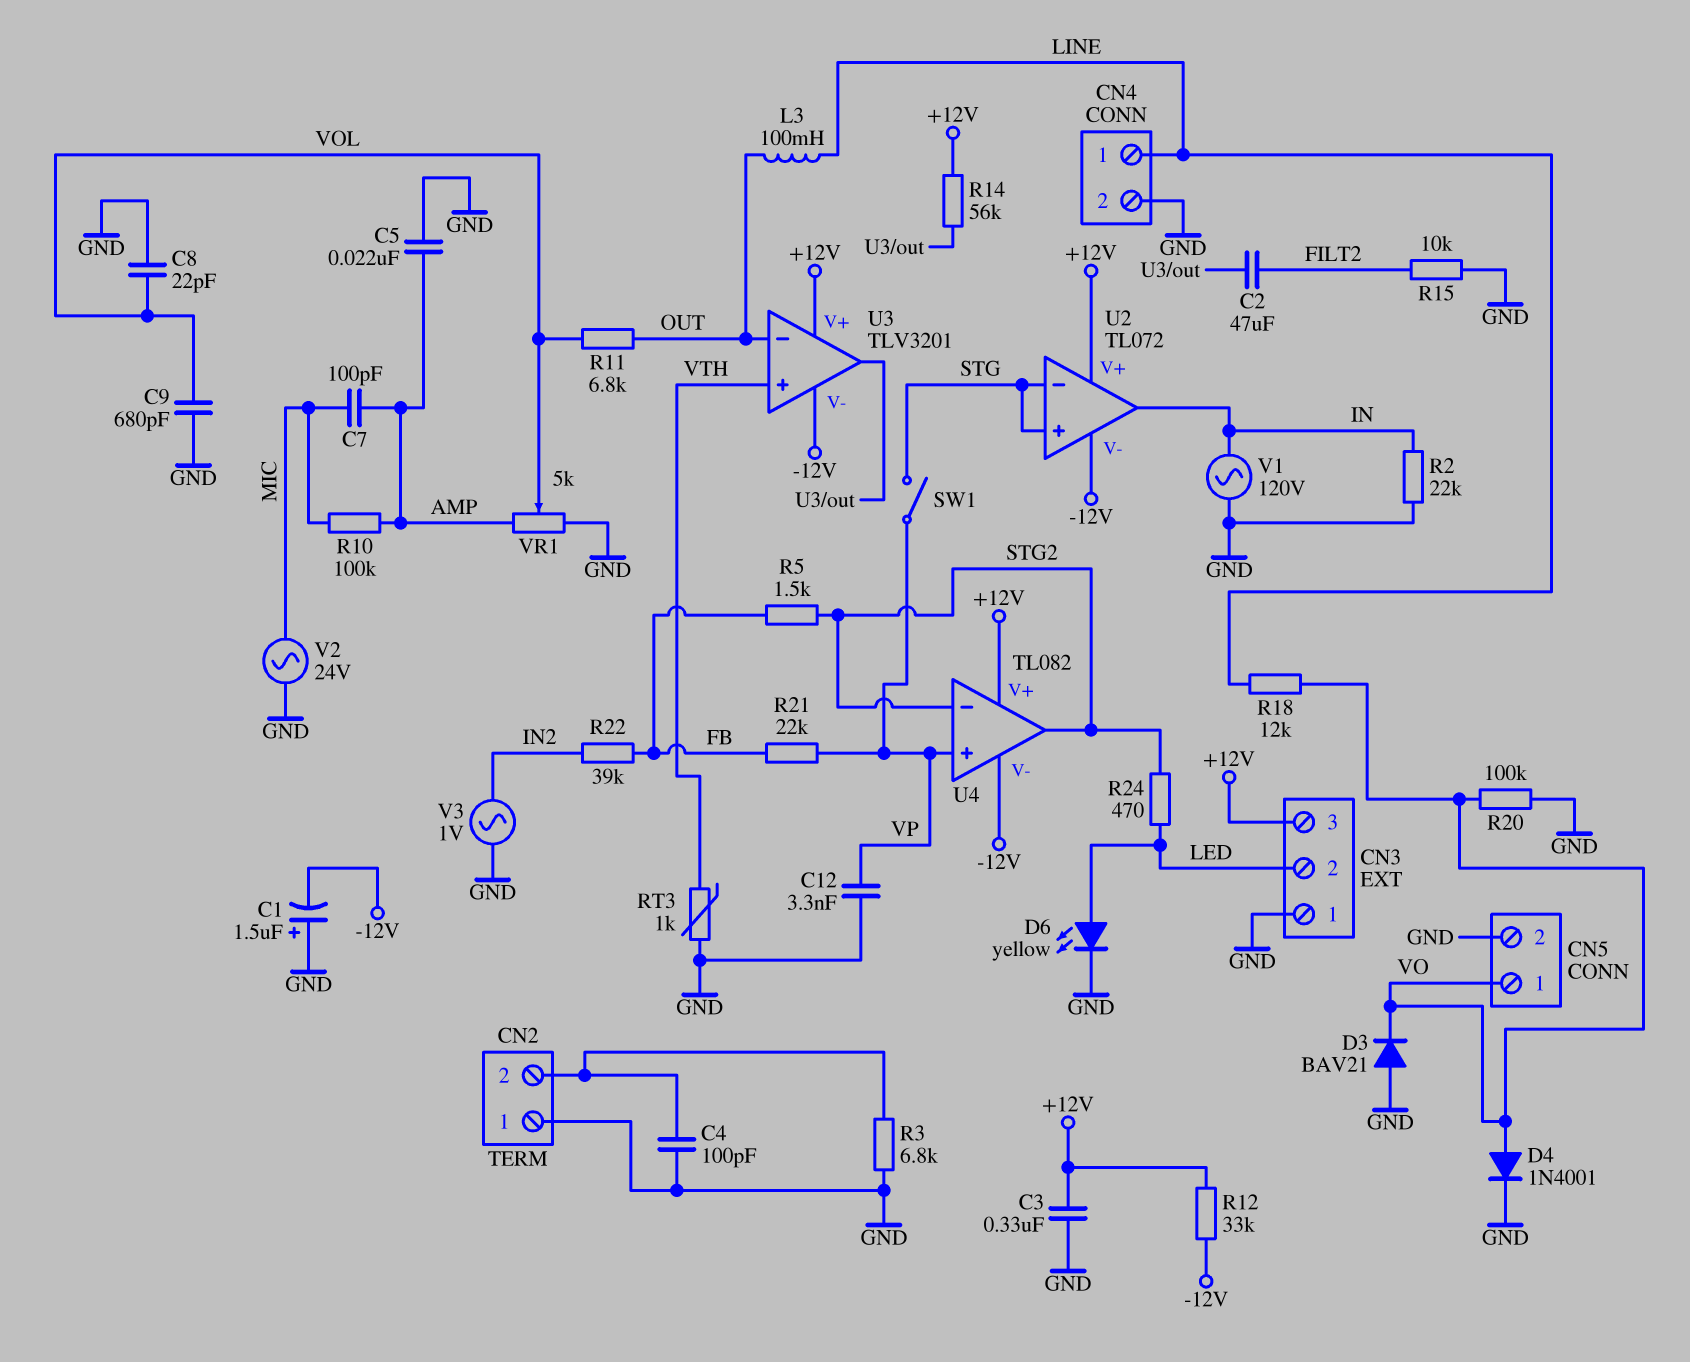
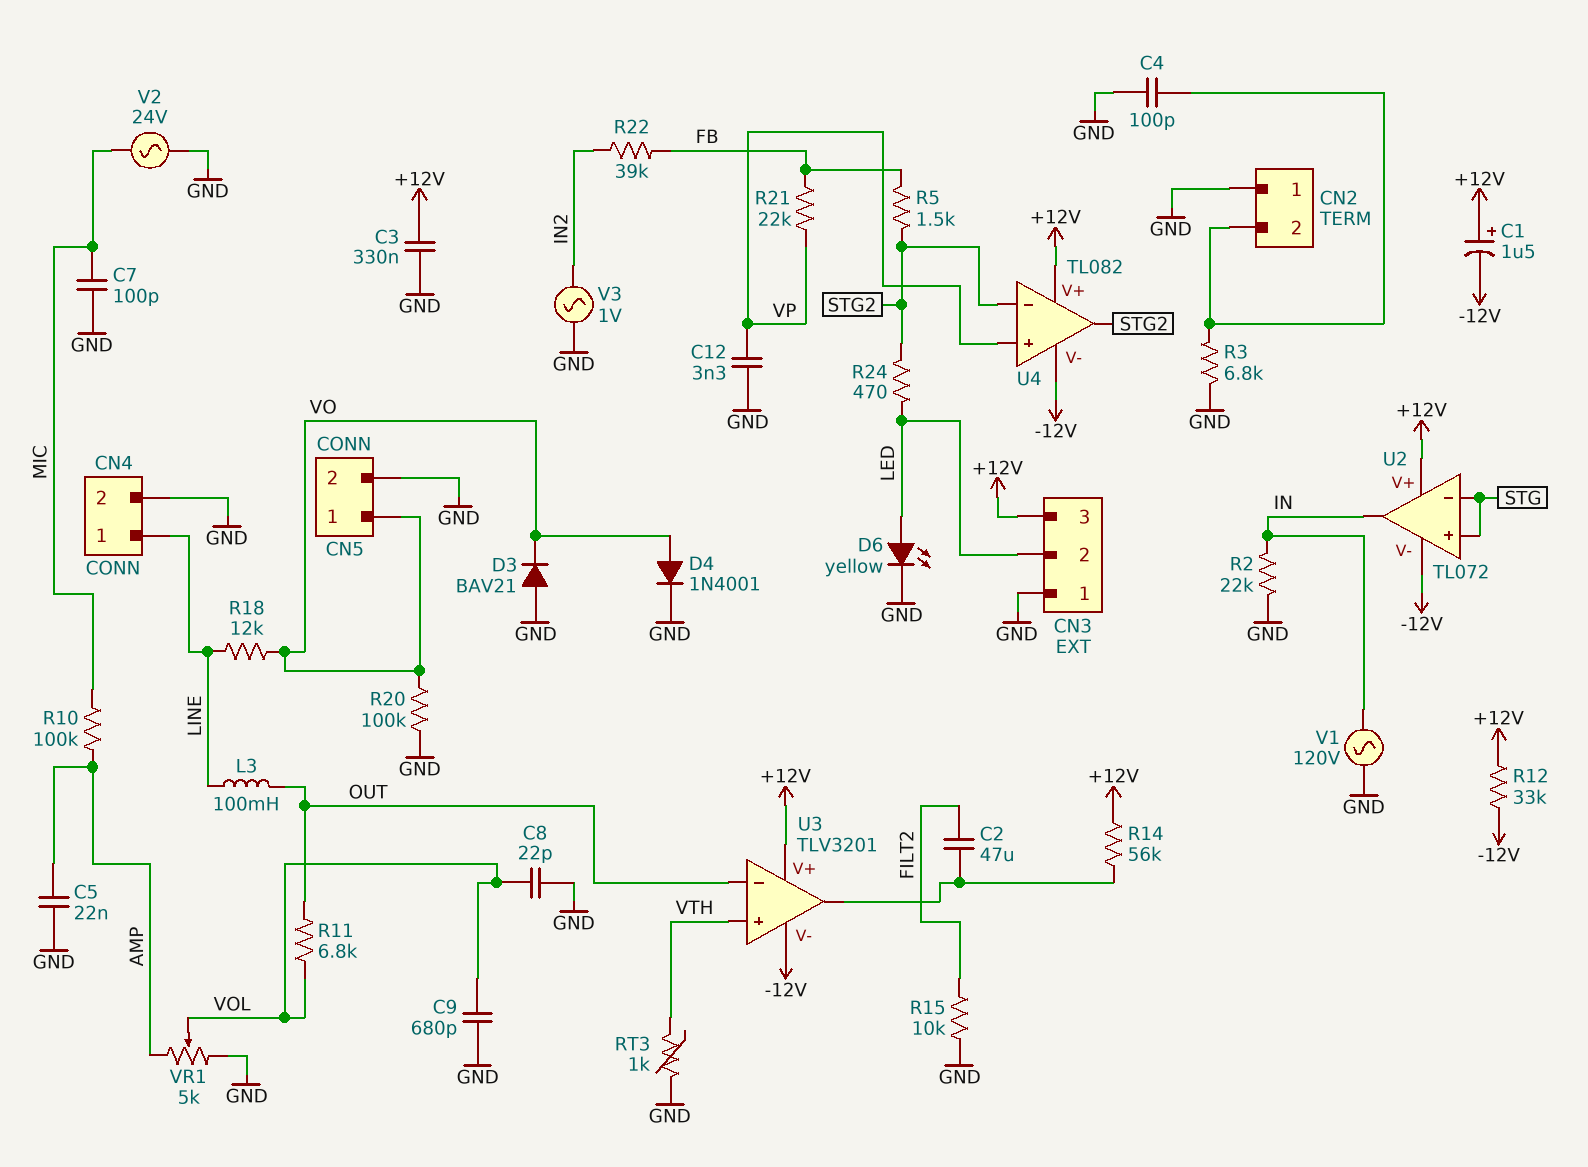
C1: 1.5uF (plus GND, minus -12V) -> 1.5uF (plus +12V, minus -12V)
C7: 100pF (AMP, MIC) -> 100pF (GND, MIC)
SW1: switch (STG, VP) -> none

